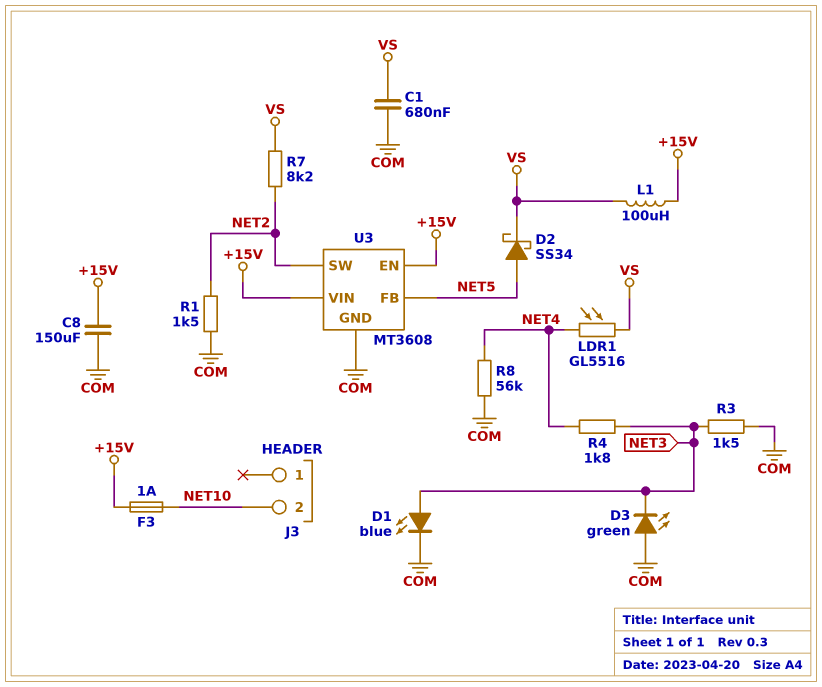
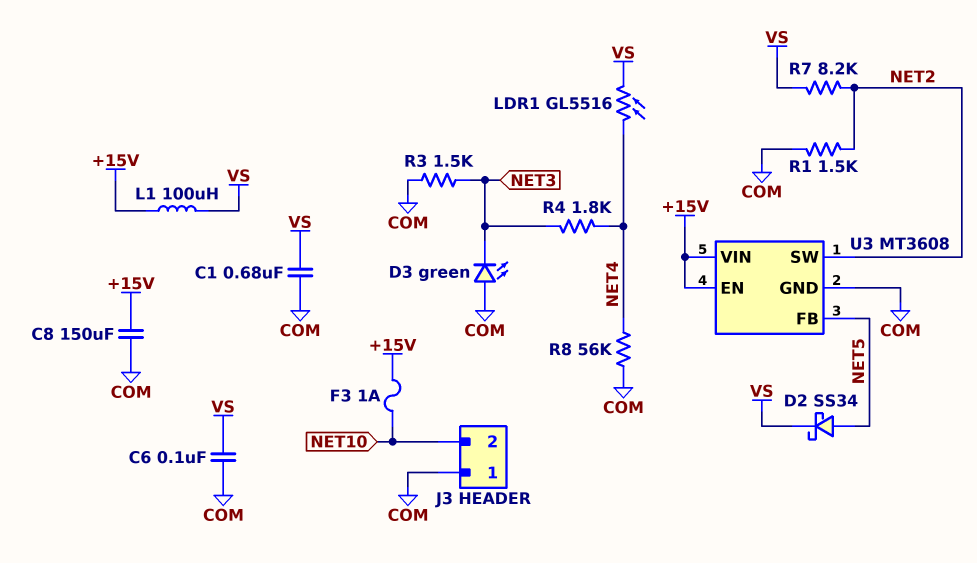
C6: none -> 100nF (COM, VS)
D1: LED blue (A NET3, K COM) -> none
J3 pin 1: none -> COM

